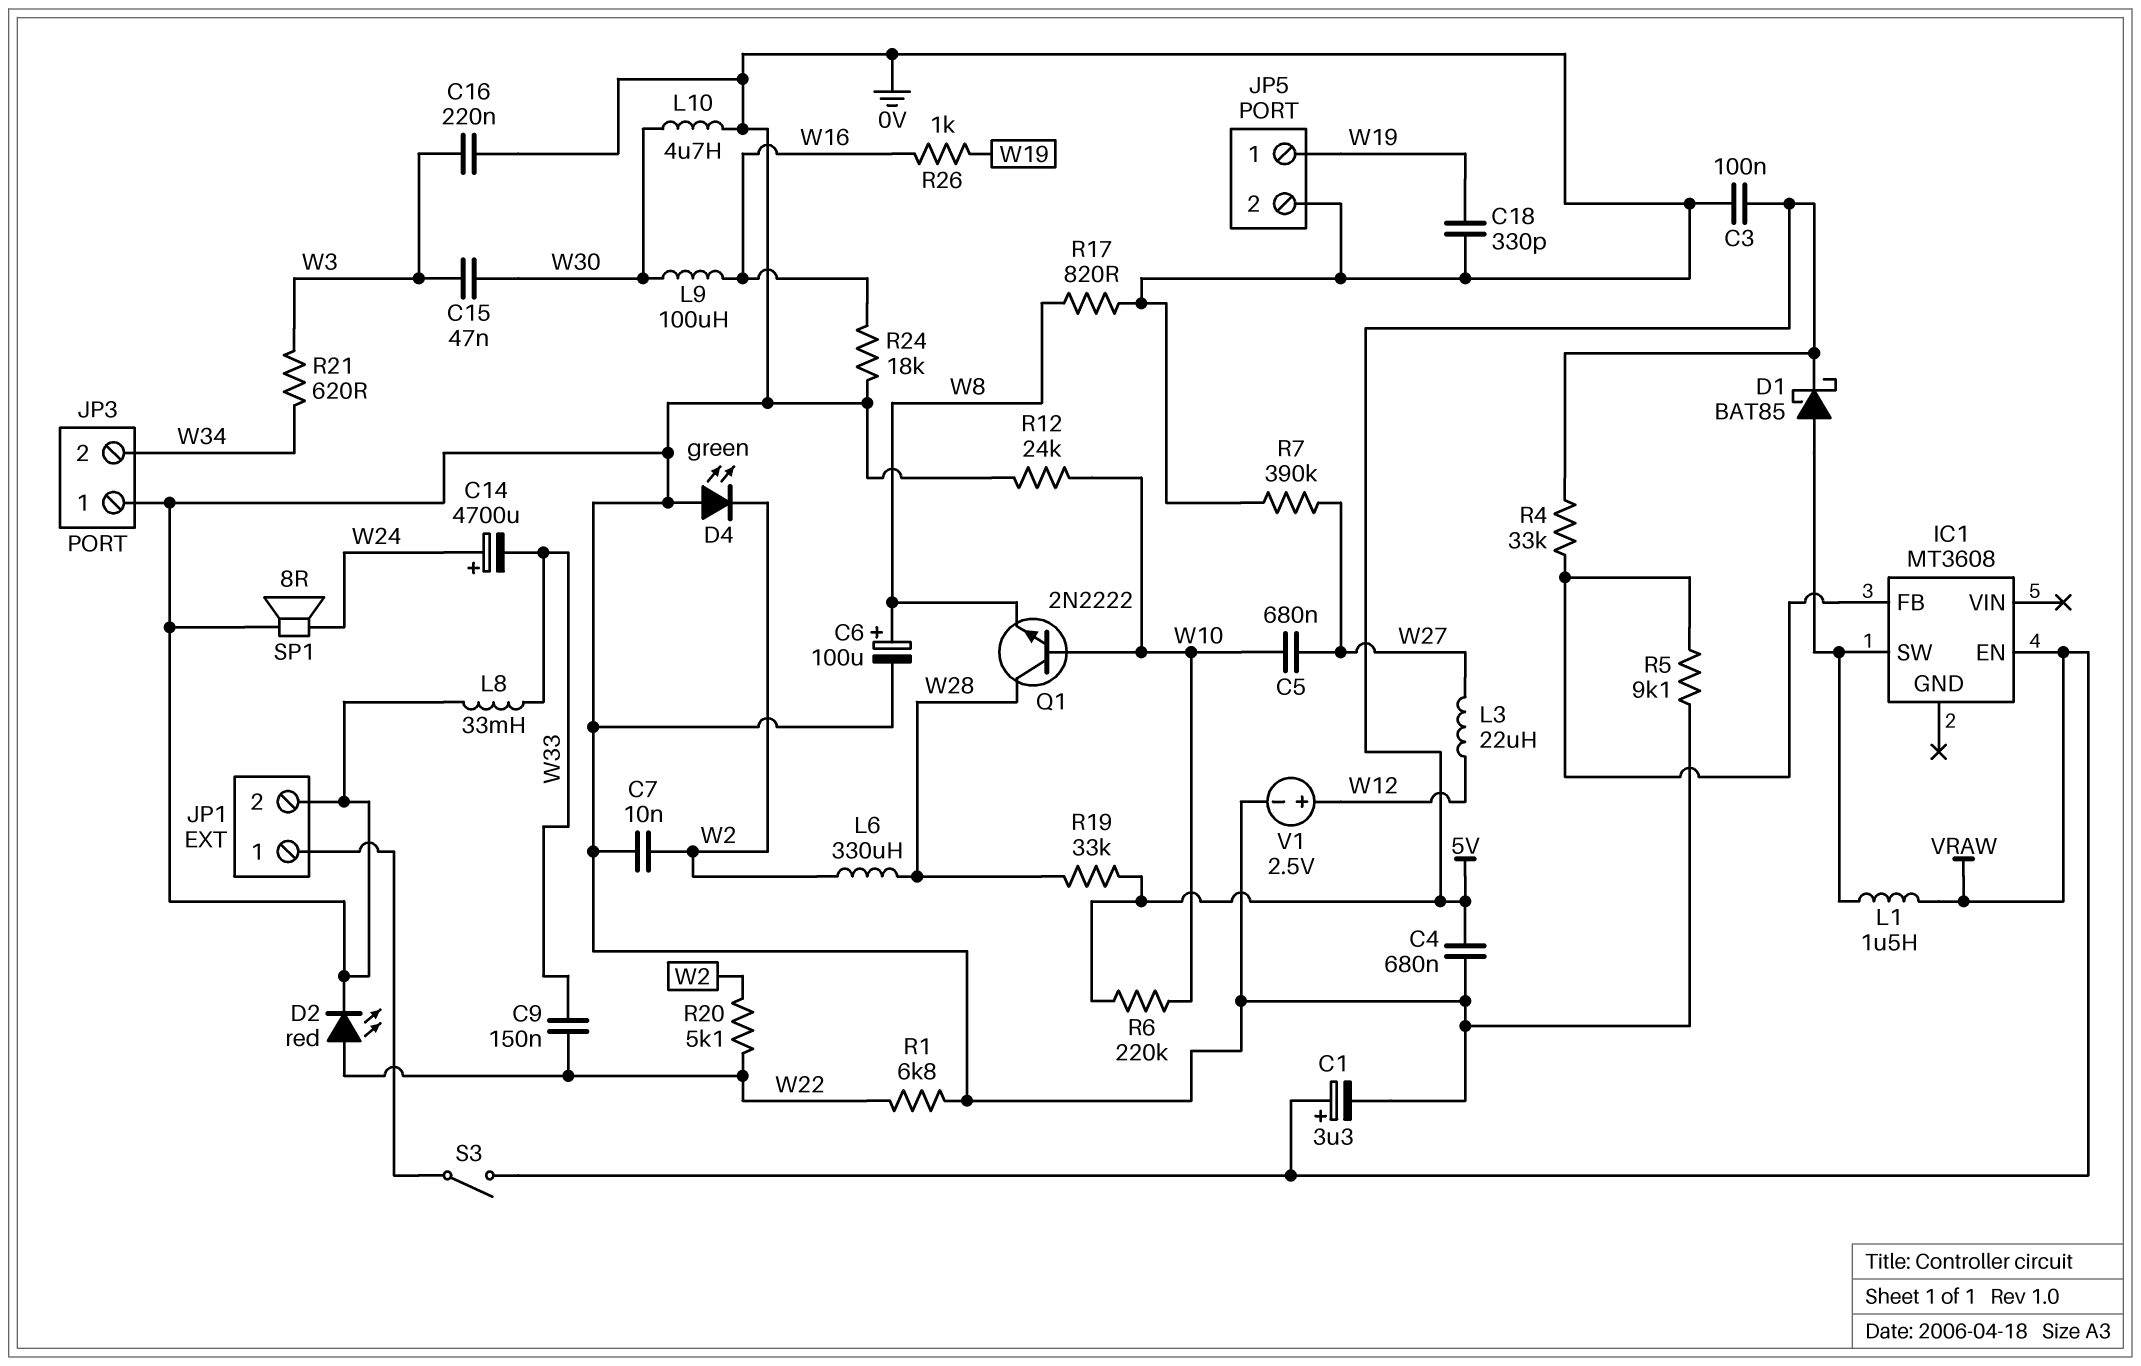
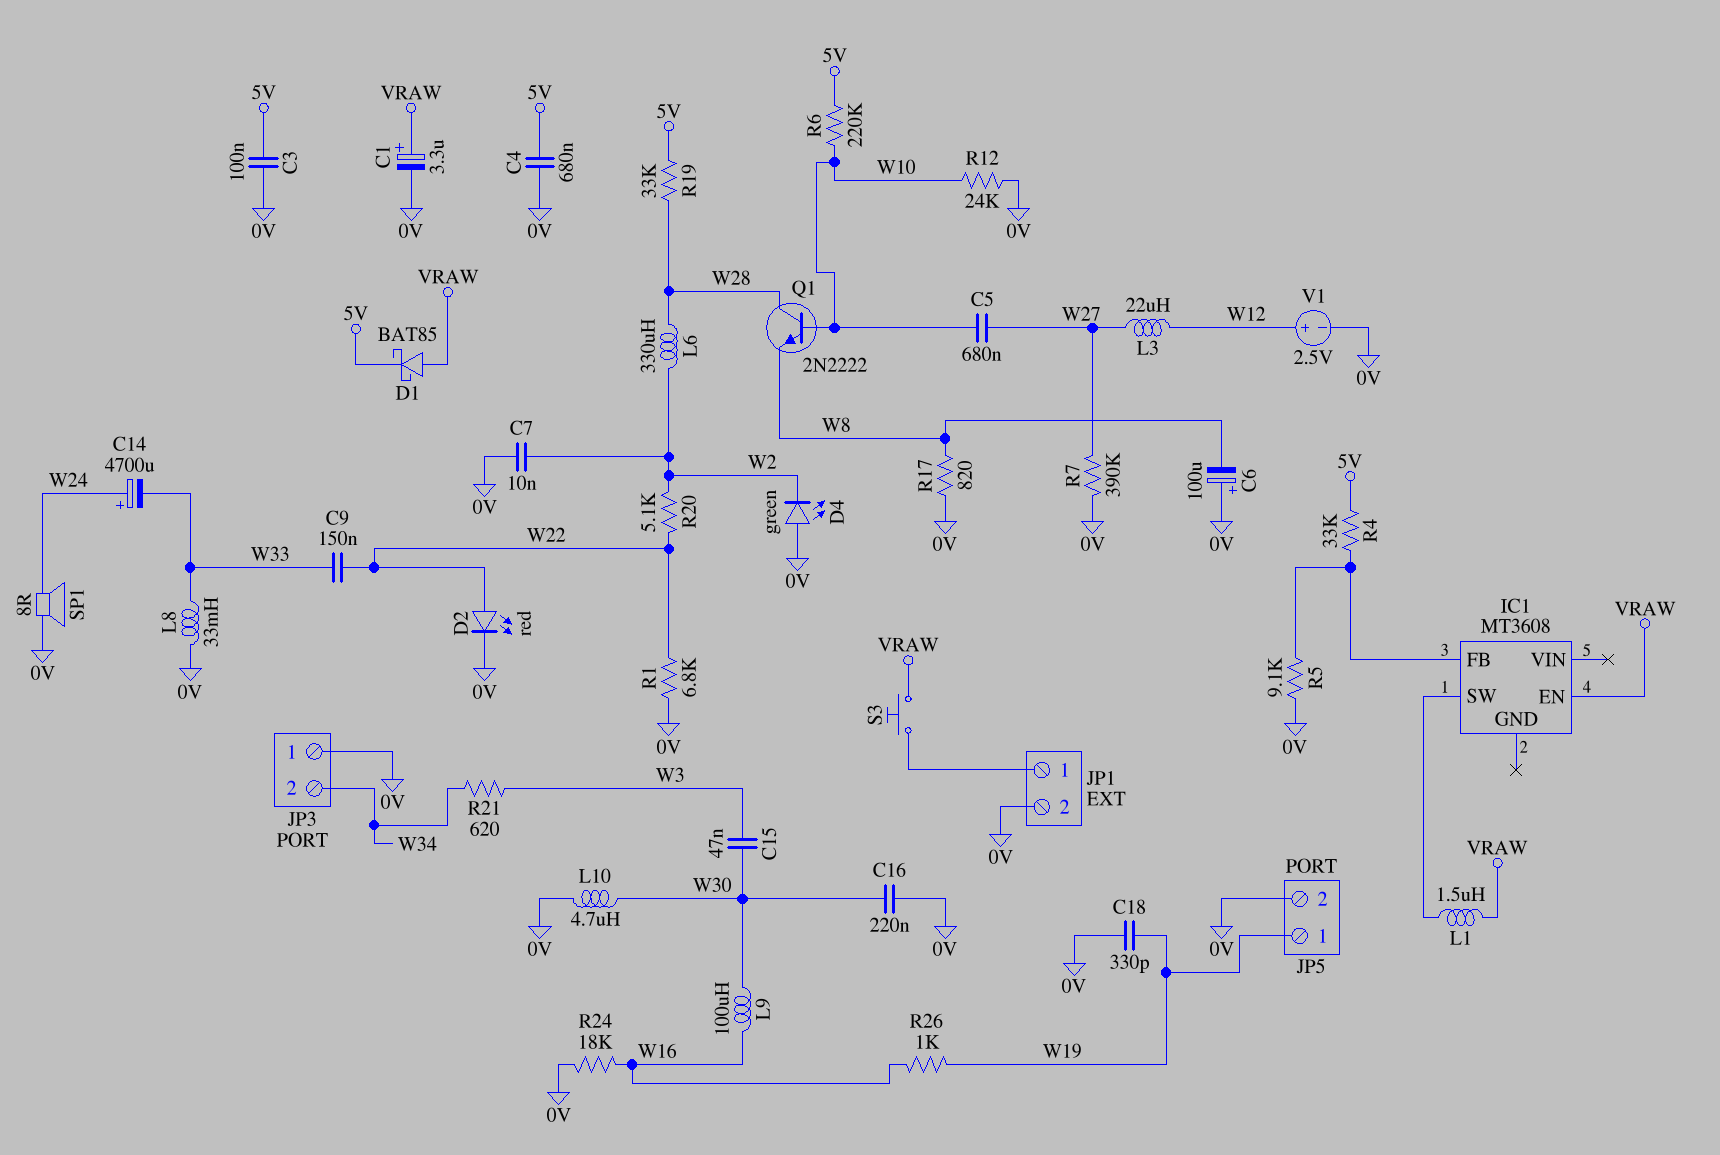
C6: 100uF (plus W8, minus 0V) -> 100uF (plus 0V, minus W8)
C16: 220nF (0V, W3) -> 220nF (0V, W30)
D1: schottky BAT85 (A IC1/SW, K 5V) -> schottky BAT85 (A VRAW, K 5V)
S3: switch (JP1/1, VRAW) -> button (JP1/1, VRAW)

